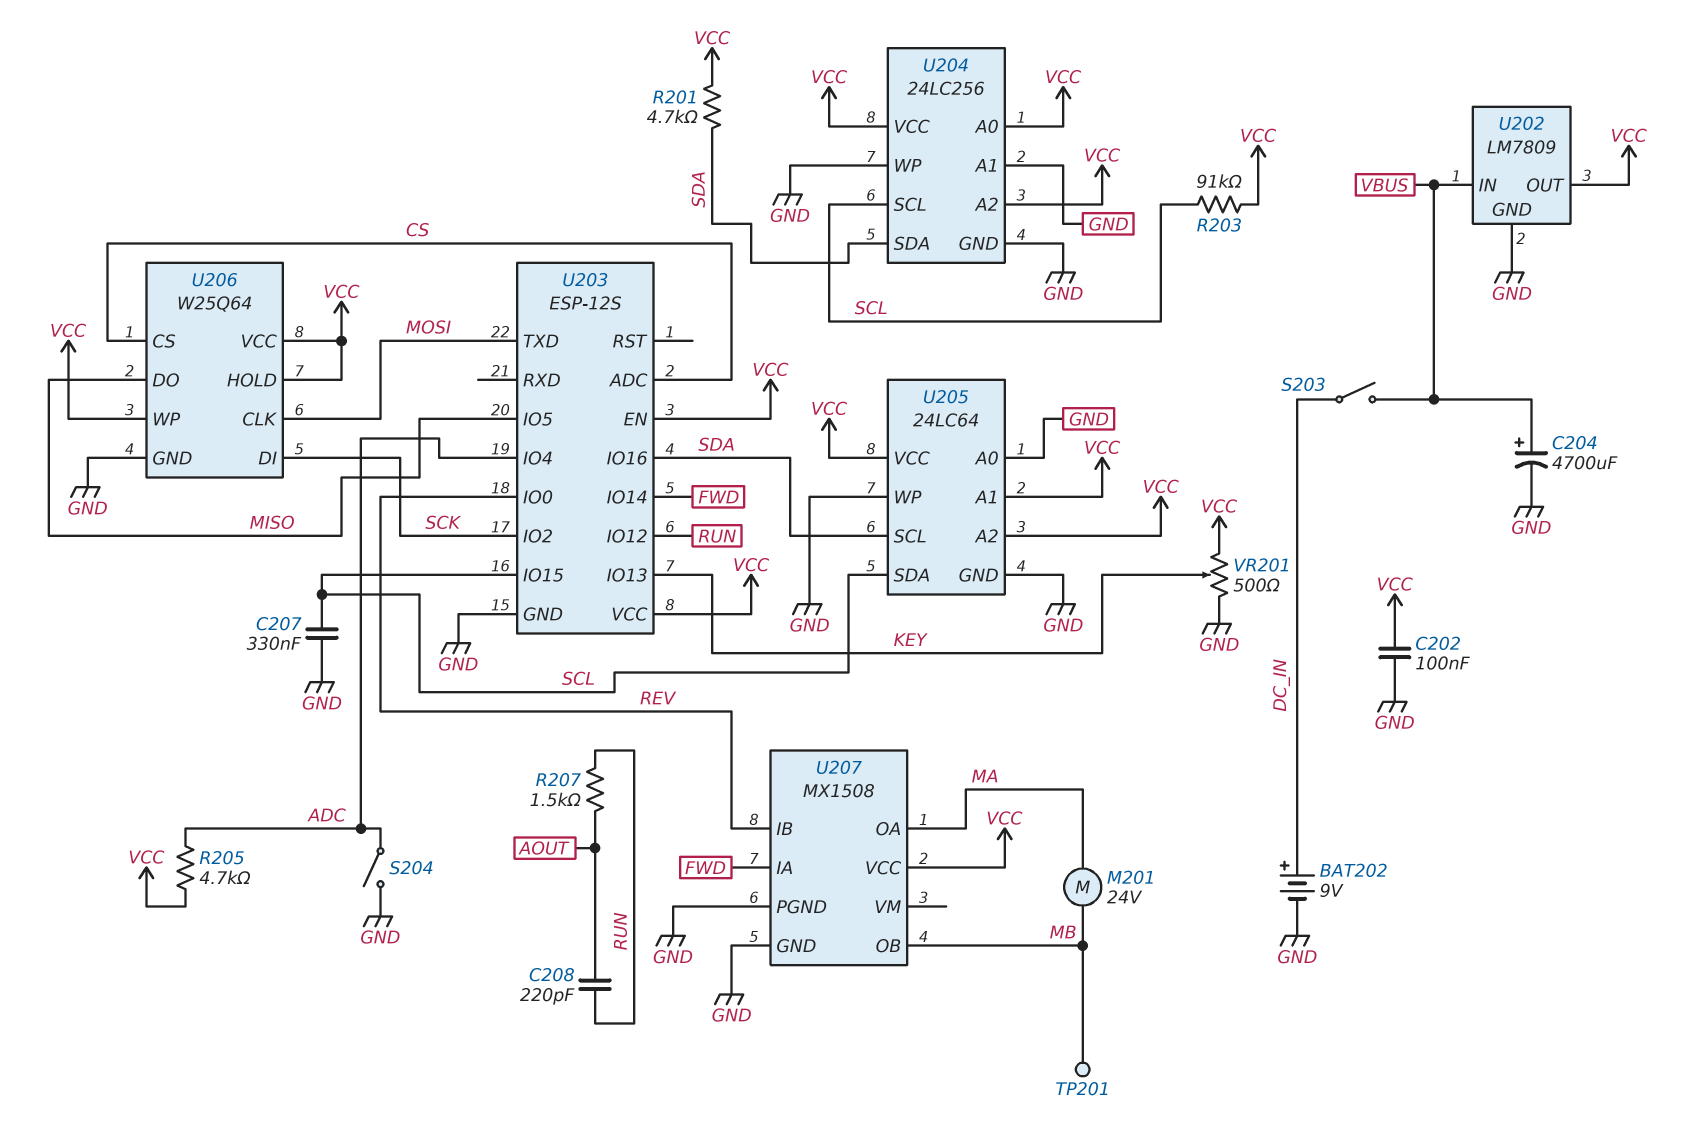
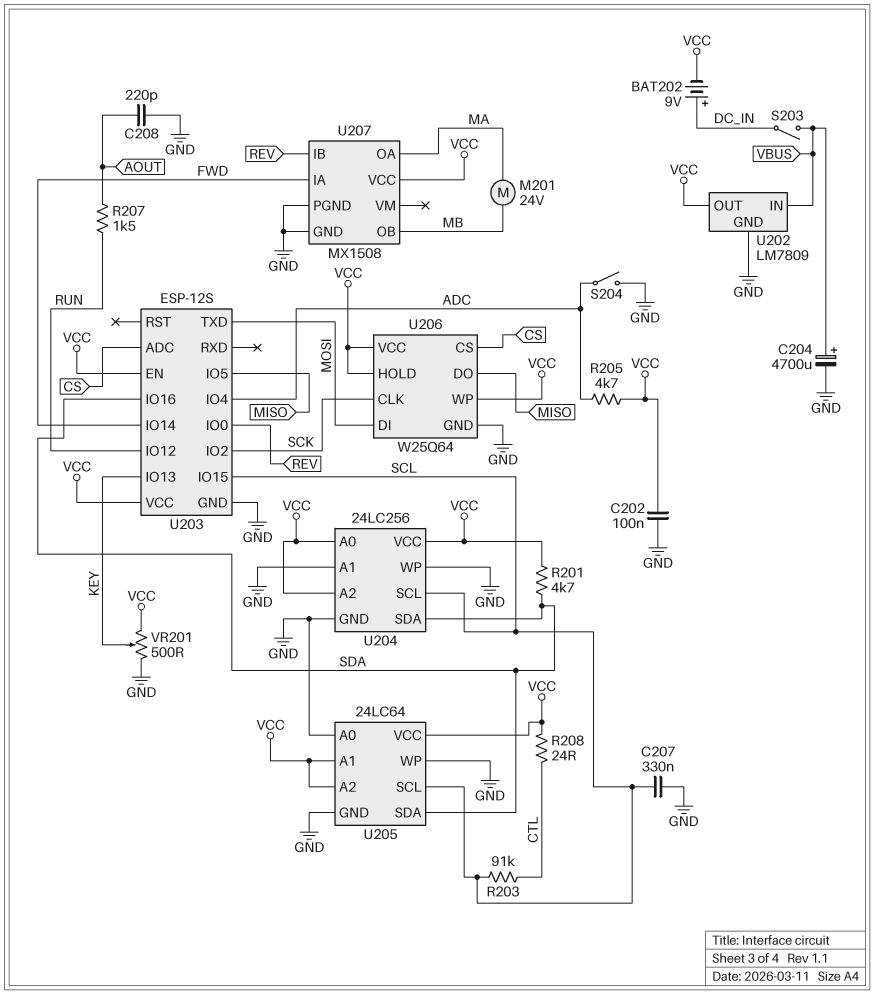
BAT202: 9V (plus DC_IN, minus GND) -> 9V (plus DC_IN, minus VCC)
C208: 220pF (AOUT, RUN) -> 220pF (AOUT, GND)
R203: 91k (SCL, VCC) -> 91k (CTL, SCL)
R208: none -> 24 (CTL, VCC)
TP201: test point (MB) -> none
U205 pin SCL: SDA -> SCL
U205 pin SDA: SCL -> SDA
U206 pin CLK: MOSI -> SCK
U206 pin DI: SCK -> MOSI

